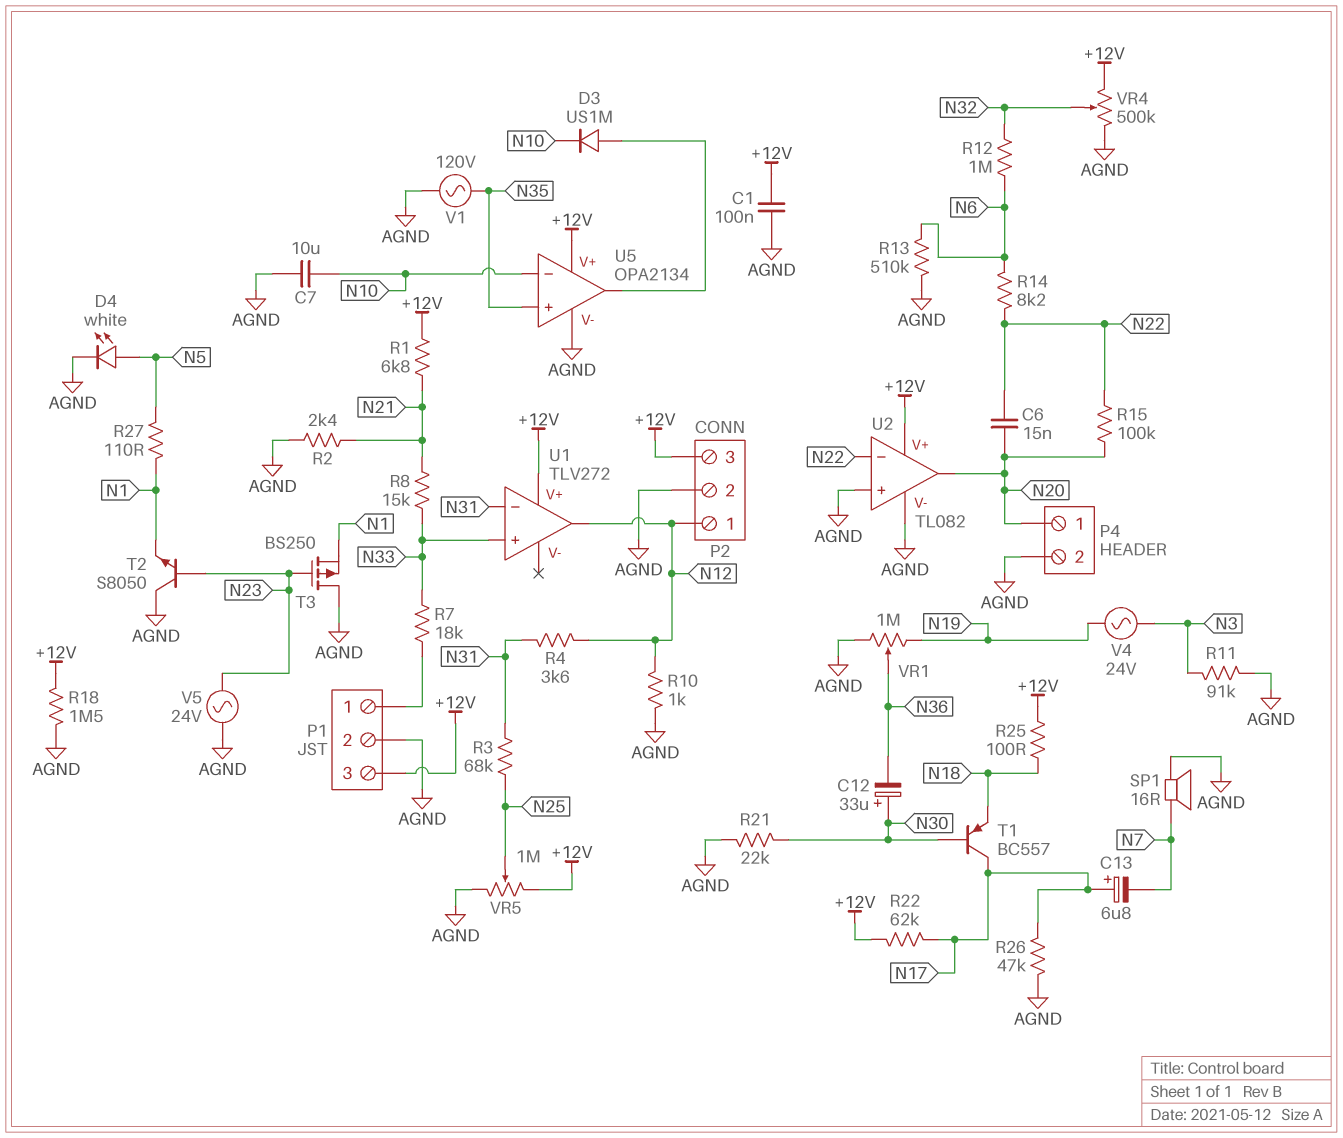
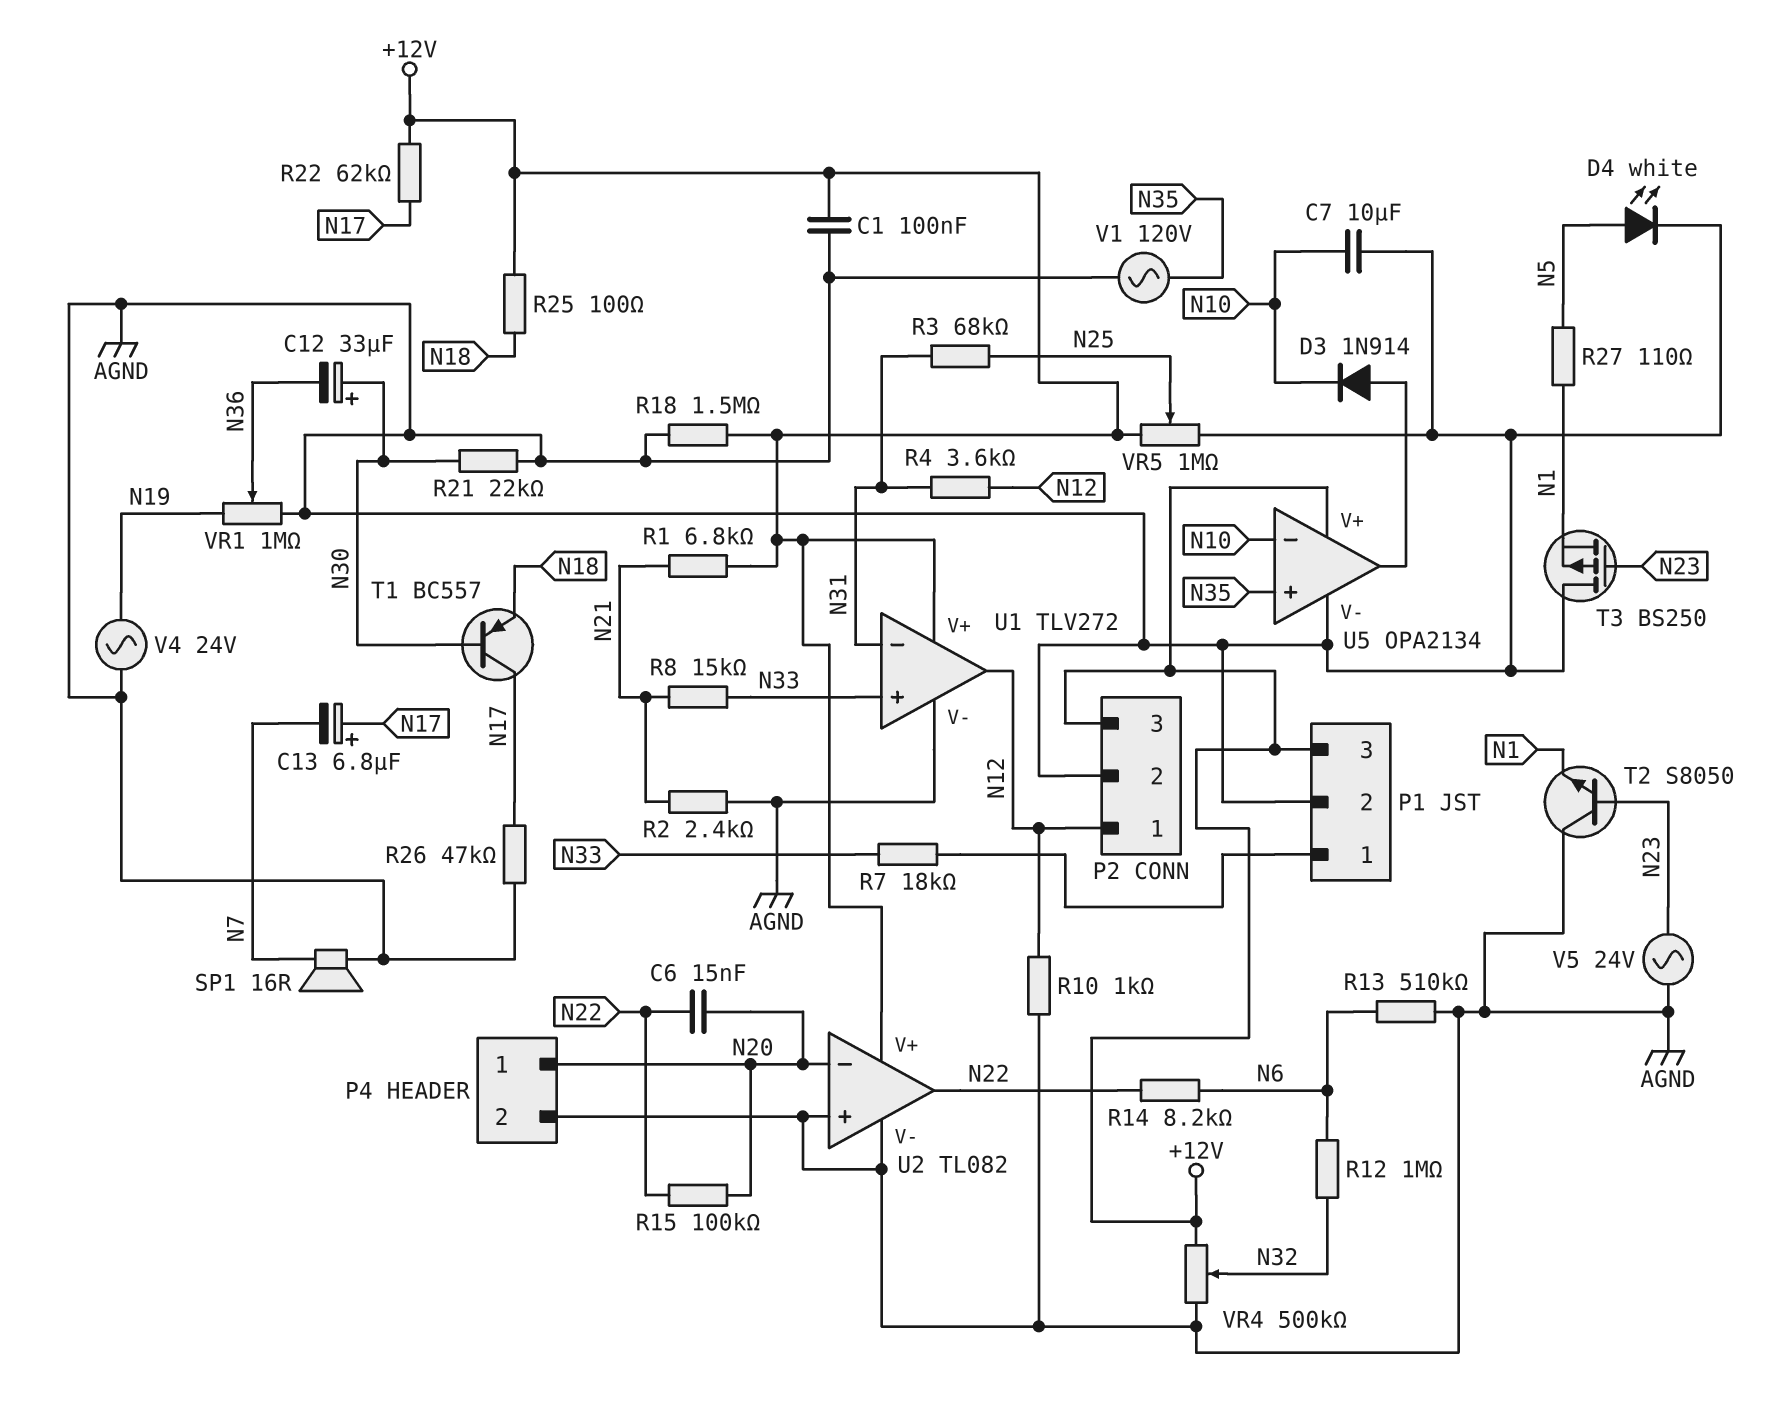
D3: diode US1M (A U5/out, K N10) -> diode 1N914 (A U5/out, K N10)
R11: 91k (AGND, N3) -> none
U1 pin V-: none -> AGND
U2 pin in-: N22 -> N20
U2 pin out: N20 -> N22
V4: AC 24V (N3, N19) -> AC 24V (AGND, N19)

